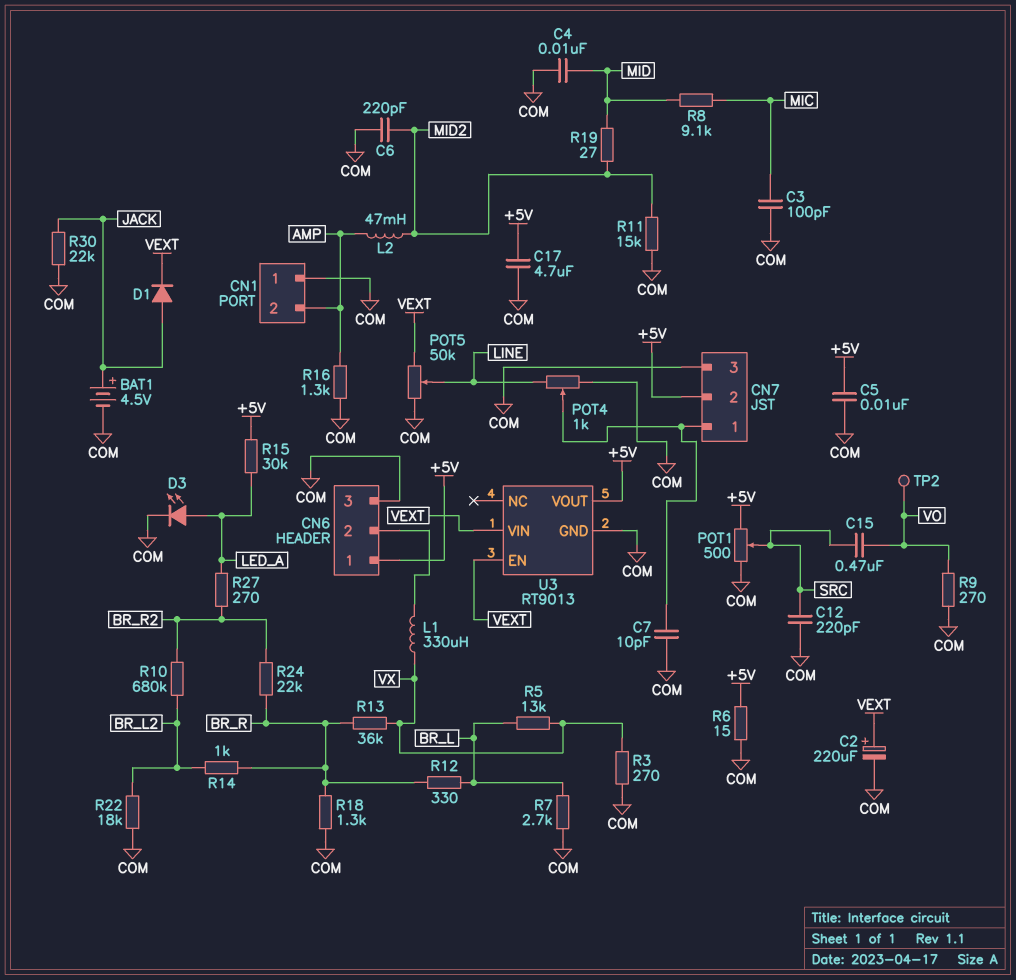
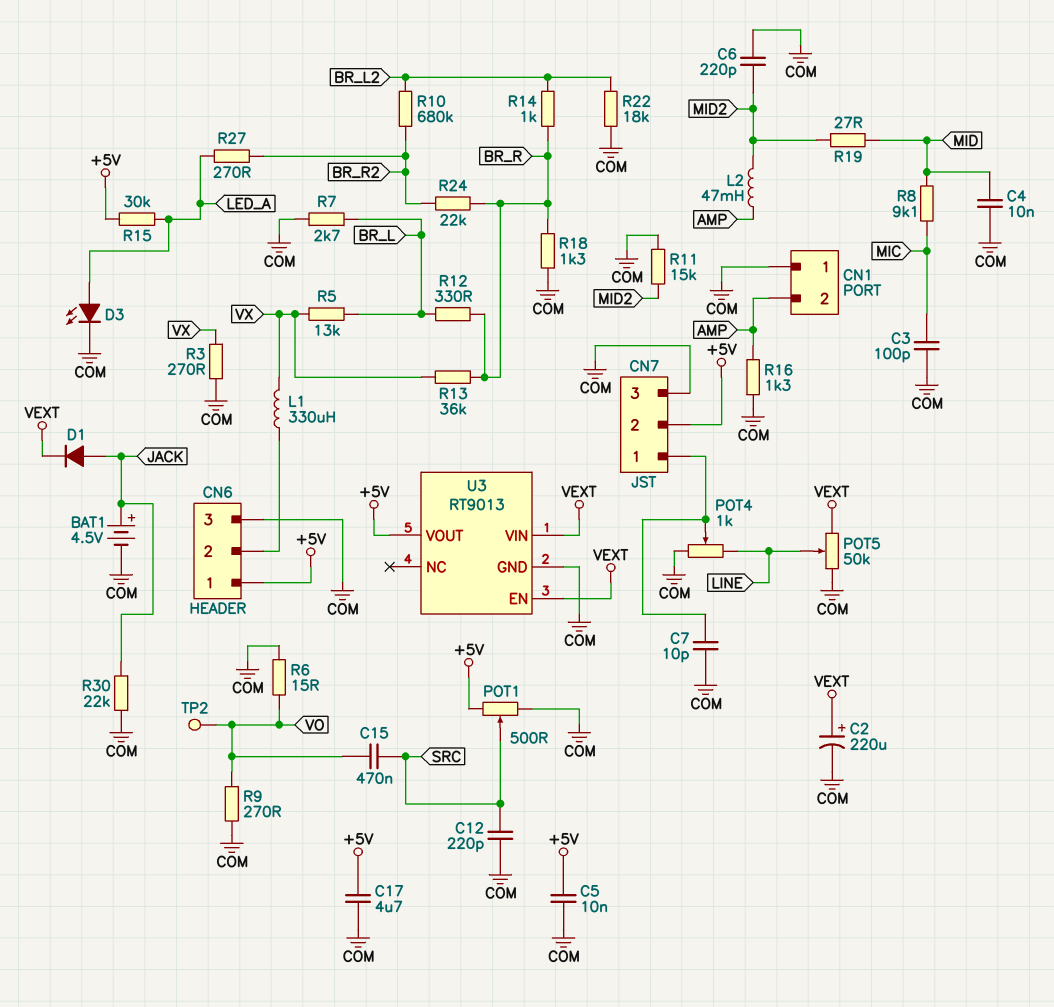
R6: 15 (+5V, COM) -> 15 (COM, VO)

